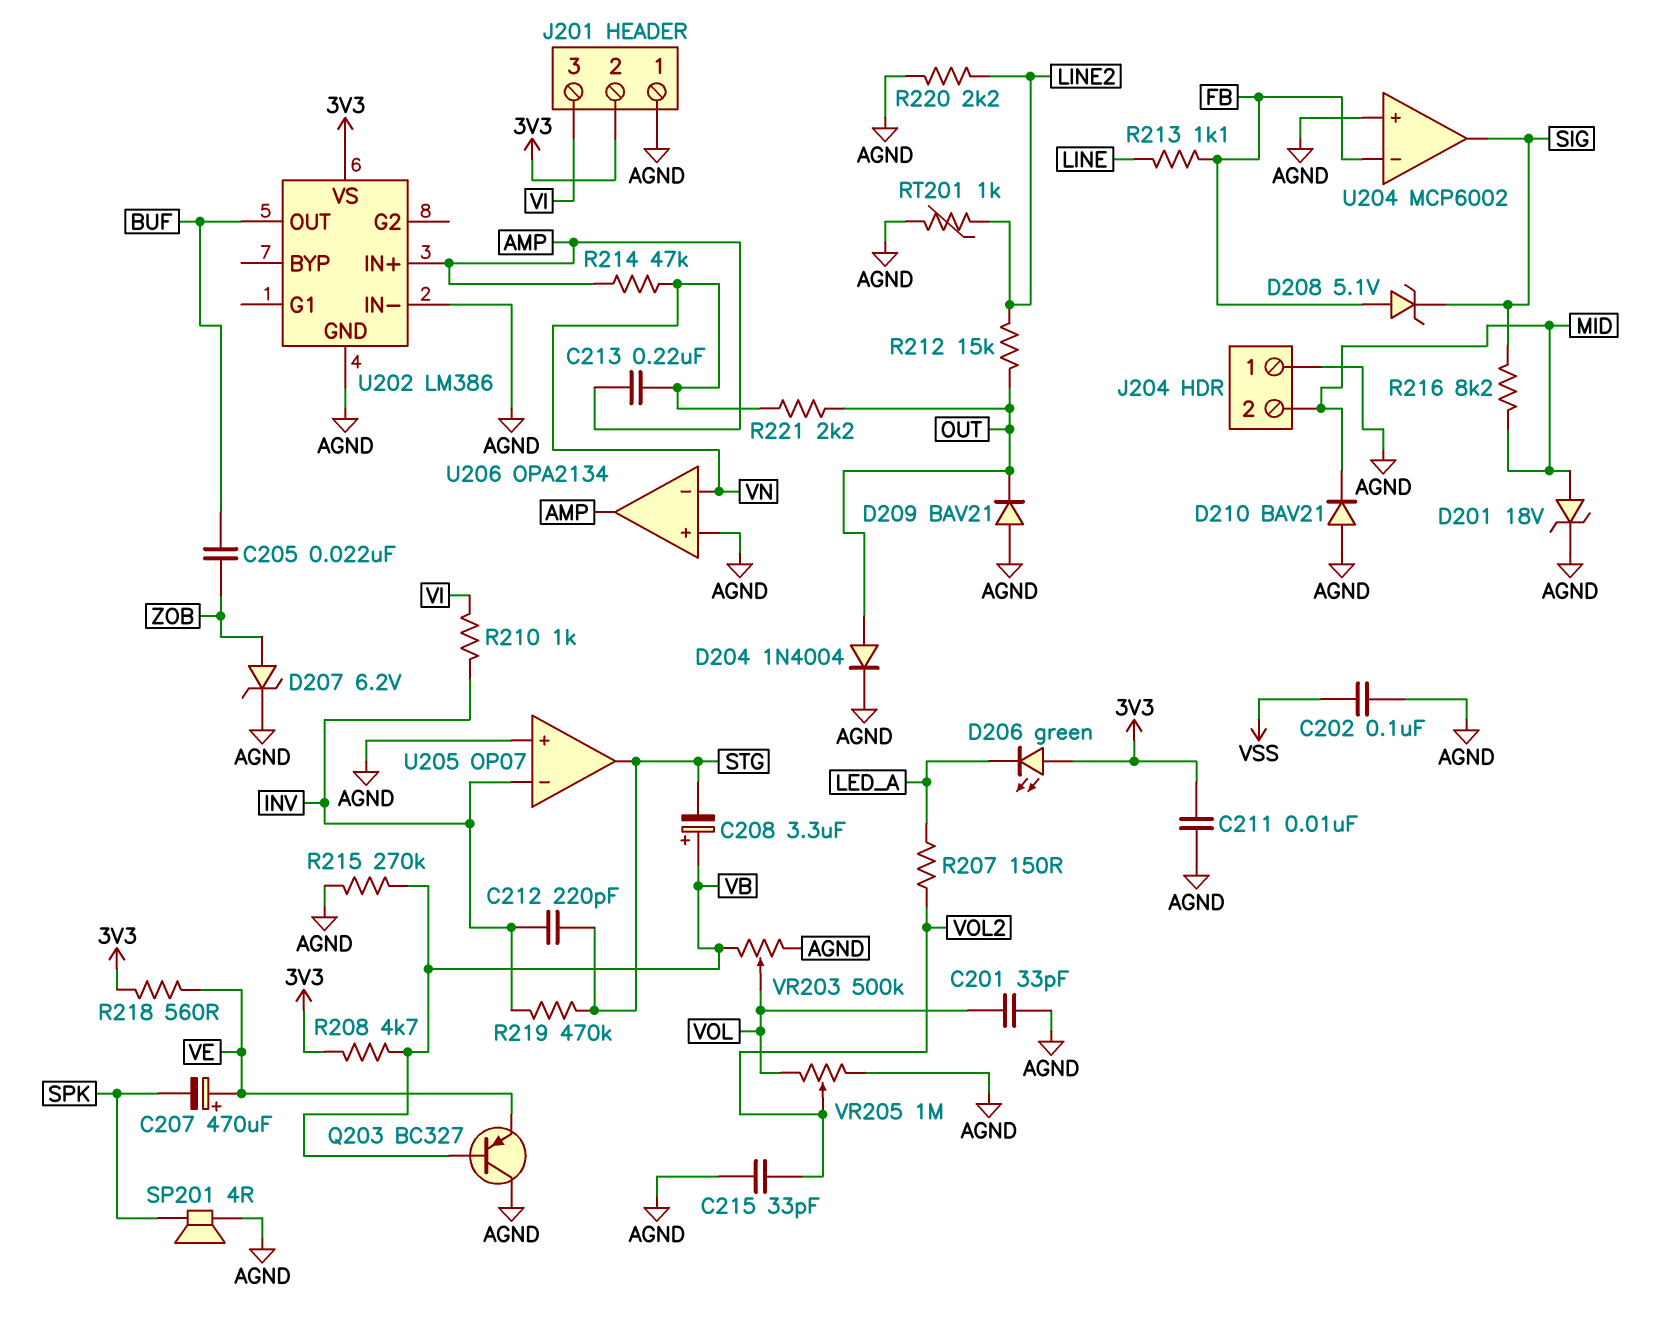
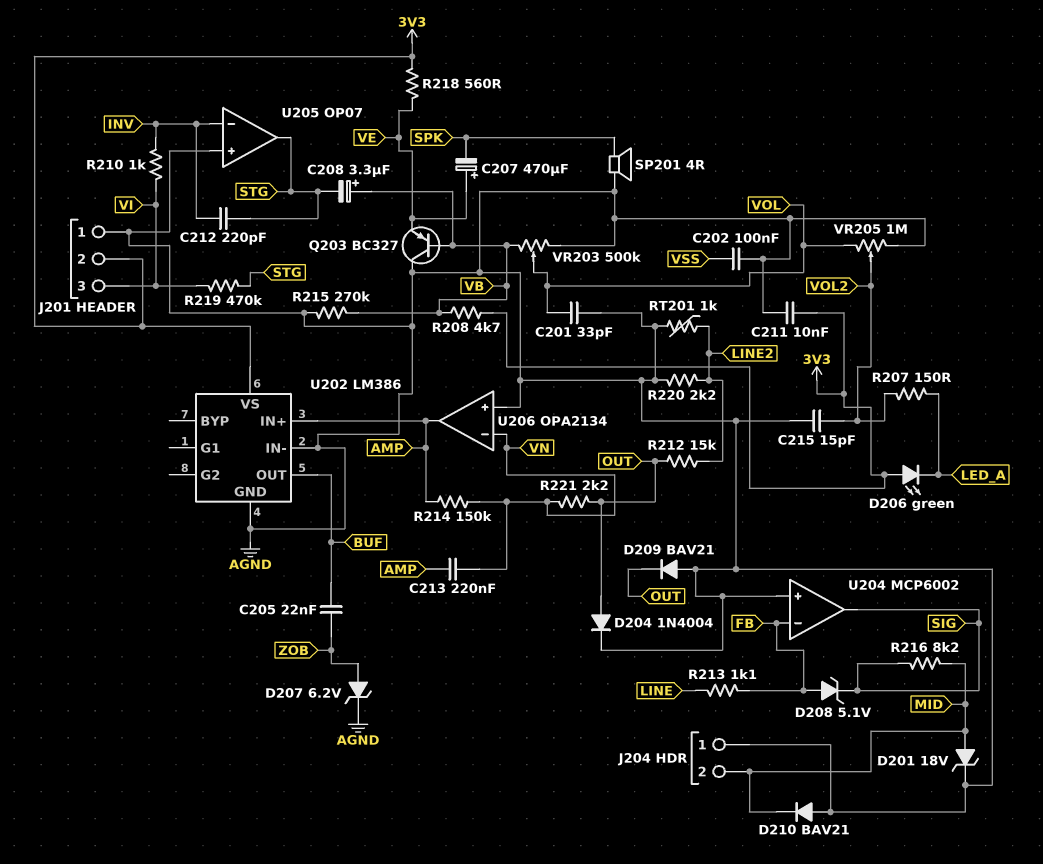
C215: 33pF (AGND, VOL2) -> 15pF (AGND, VOL2)
R214: 47k (AMP, VN) -> 150k (AMP, VN)
R219: 470k (INV, STG) -> 470k (STG, VI)

